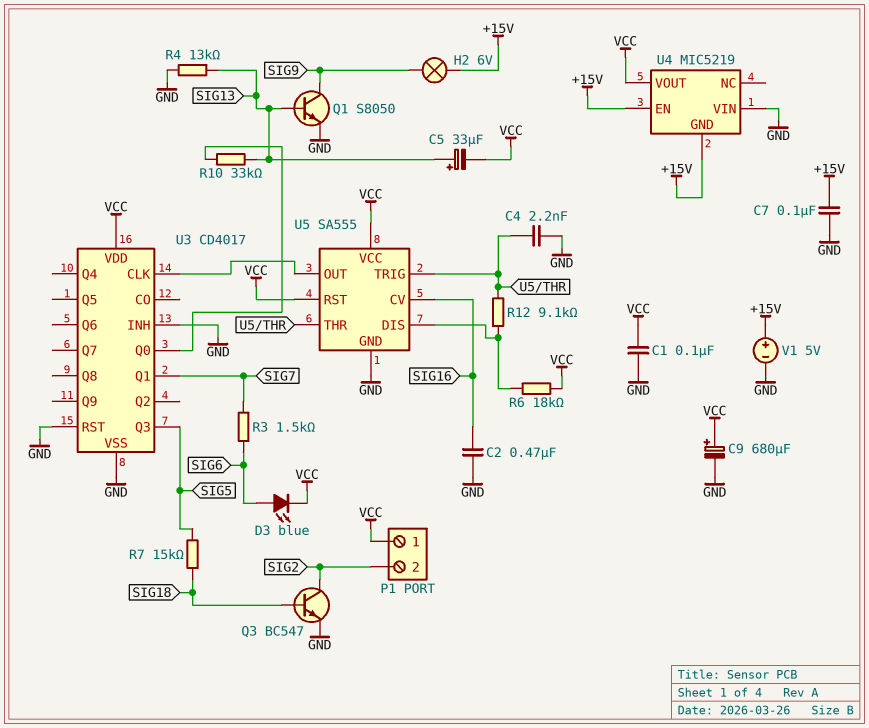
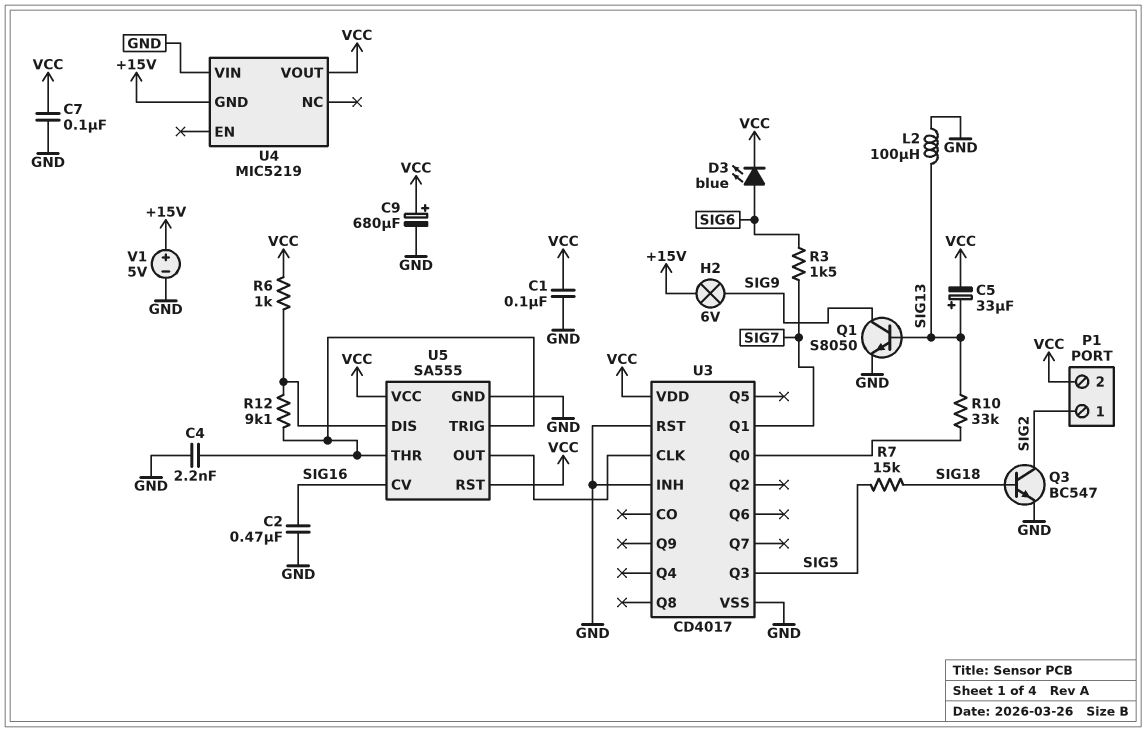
C7: 100nF (+15V, GND) -> 100nF (GND, VCC)
L2: none -> 100uH (GND, SIG13)
P1 pin 1: VCC -> SIG2
P1 pin 2: SIG2 -> VCC
R4: 13k (GND, SIG13) -> none
R6: 18k (U5/DIS, VCC) -> 1k (U5/DIS, VCC)
U4 pin EN: +15V -> none

